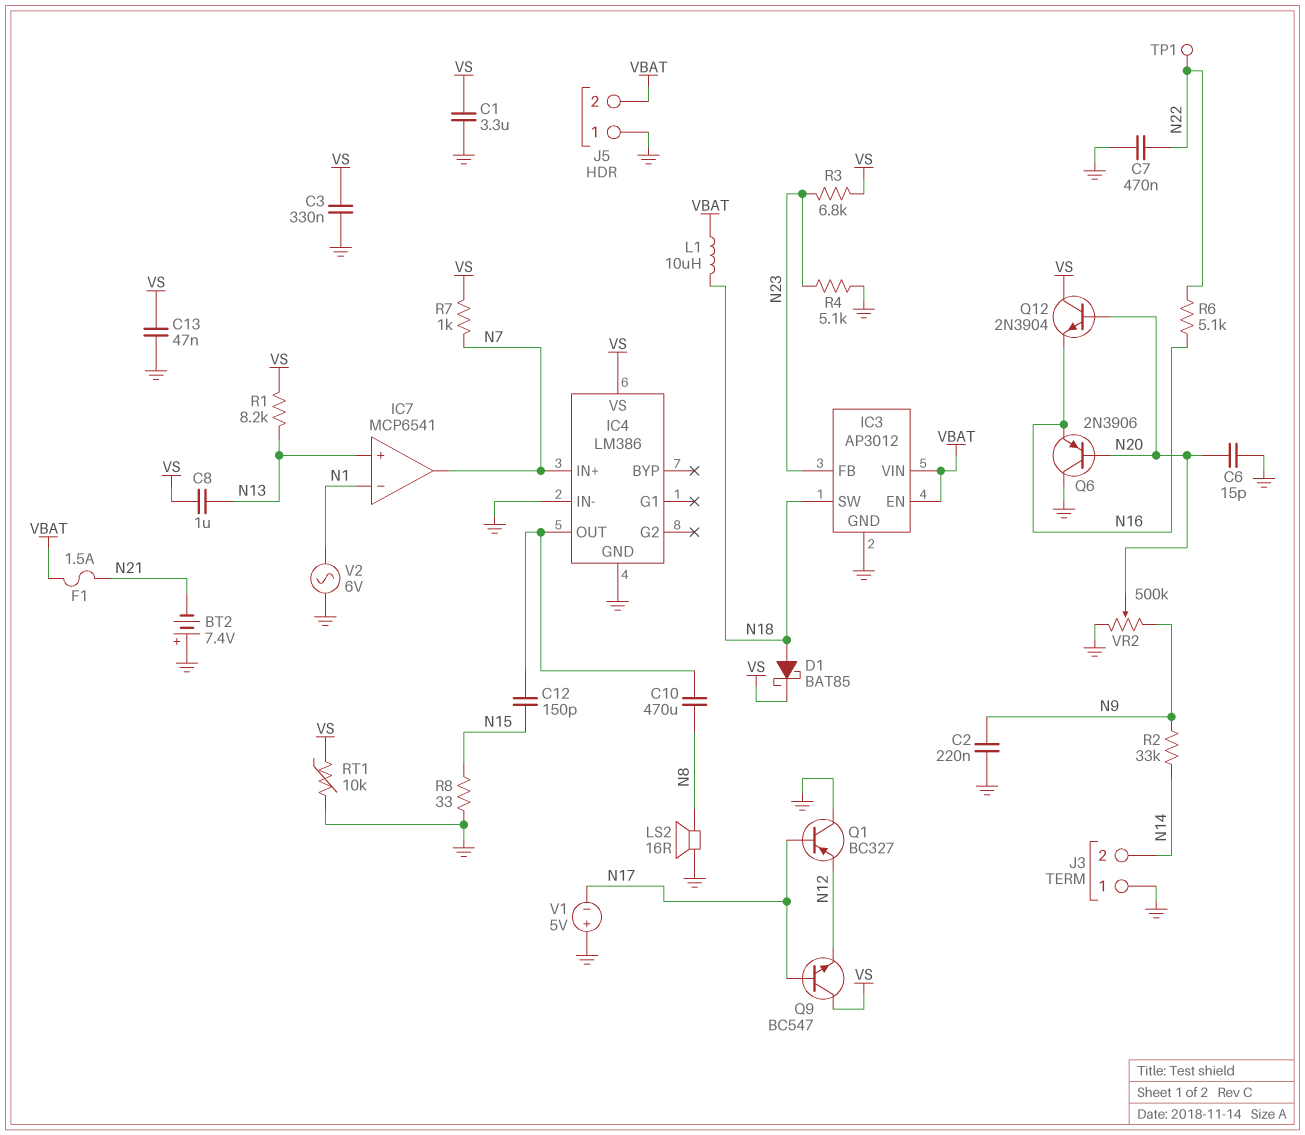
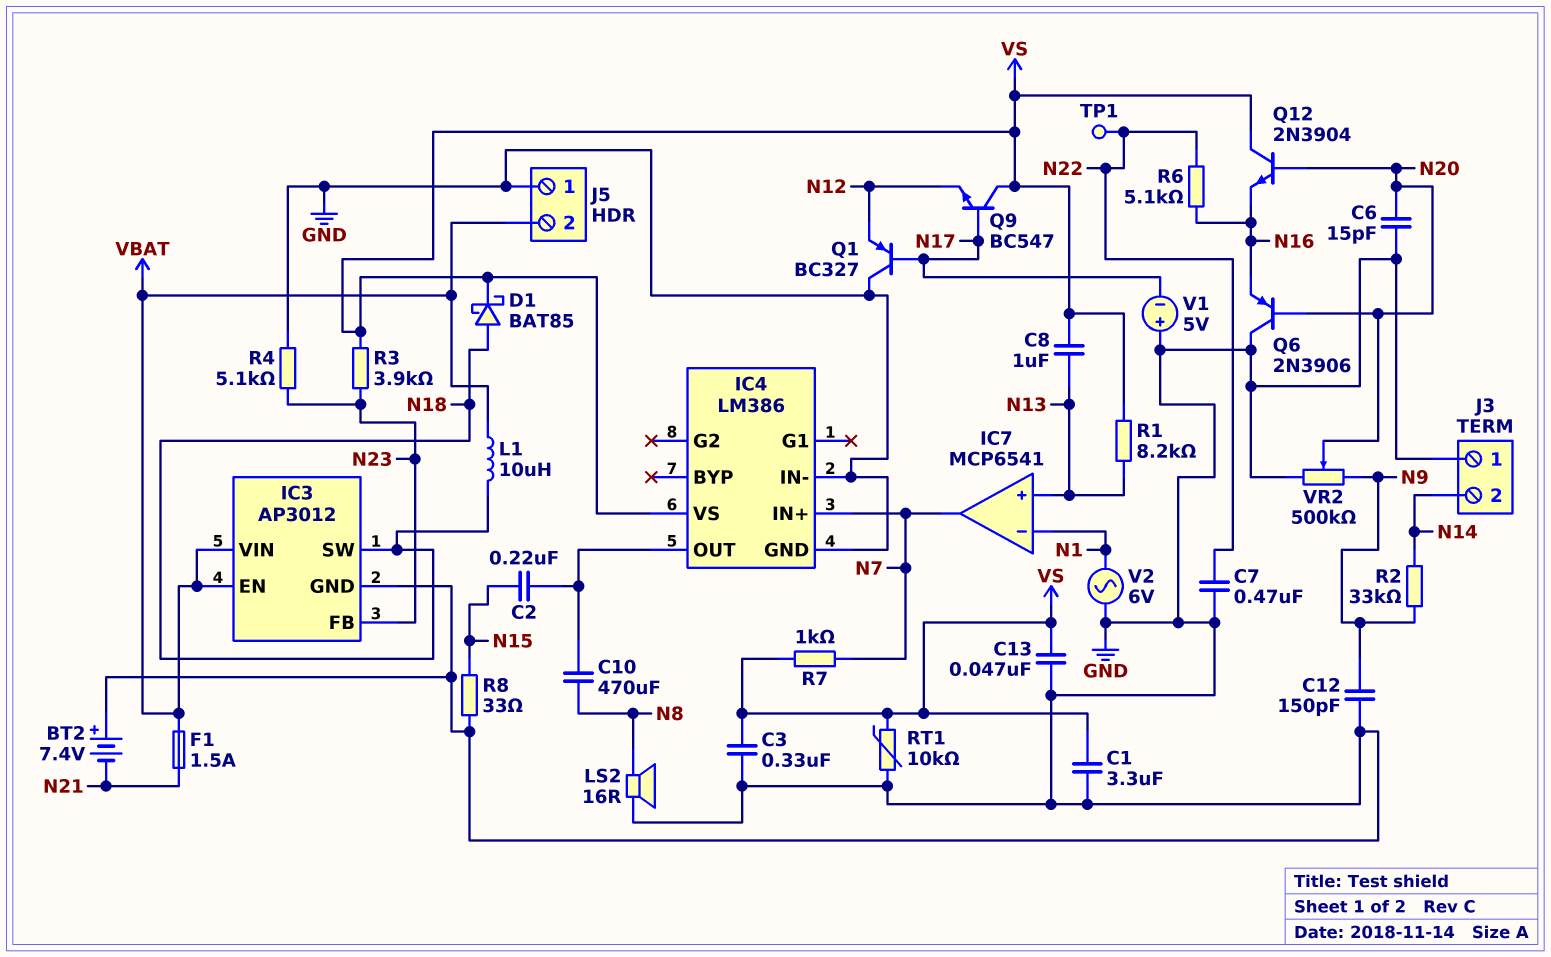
C2: 220nF (GND, N9) -> 220nF (IC4/OUT, N15)
C12: 150pF (IC4/OUT, N15) -> 150pF (GND, N9)
R3: 6.8k (N23, VS) -> 3.9k (N23, VS)

